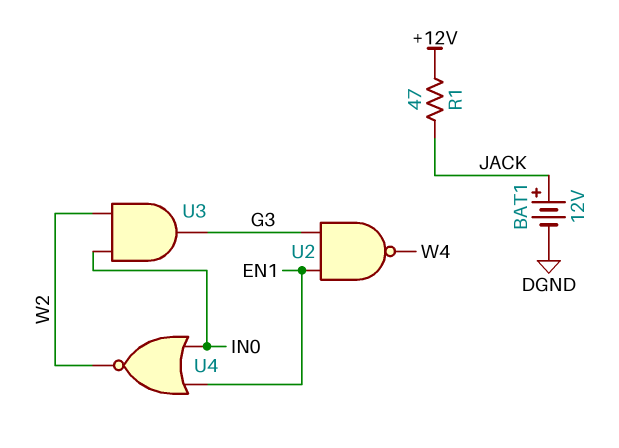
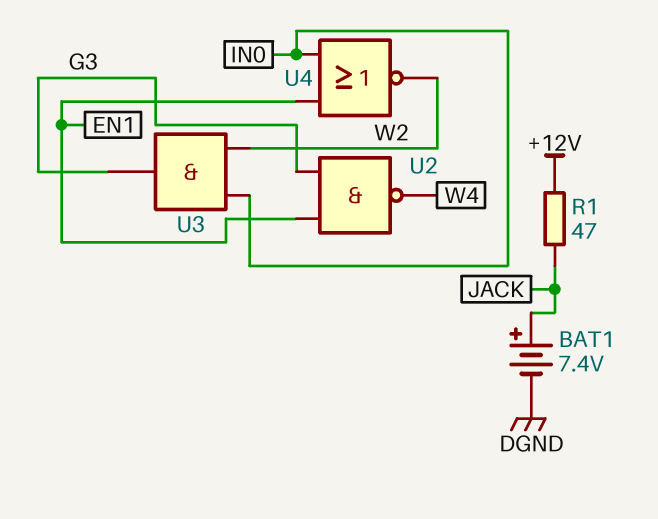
BAT1: 12V (plus JACK, minus DGND) -> 7.4V (plus JACK, minus DGND)

